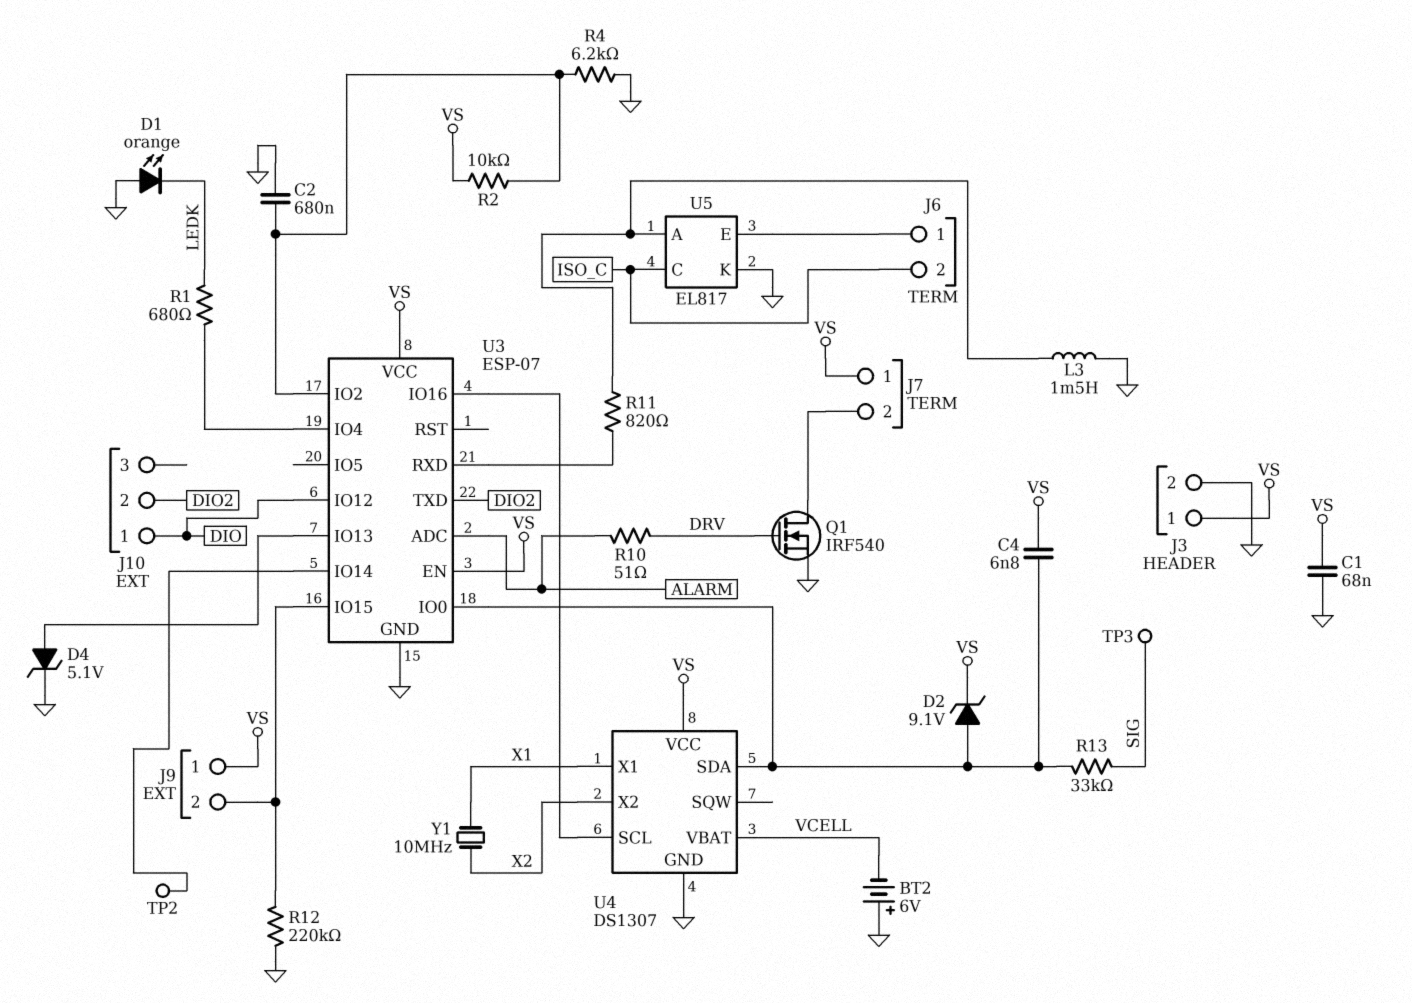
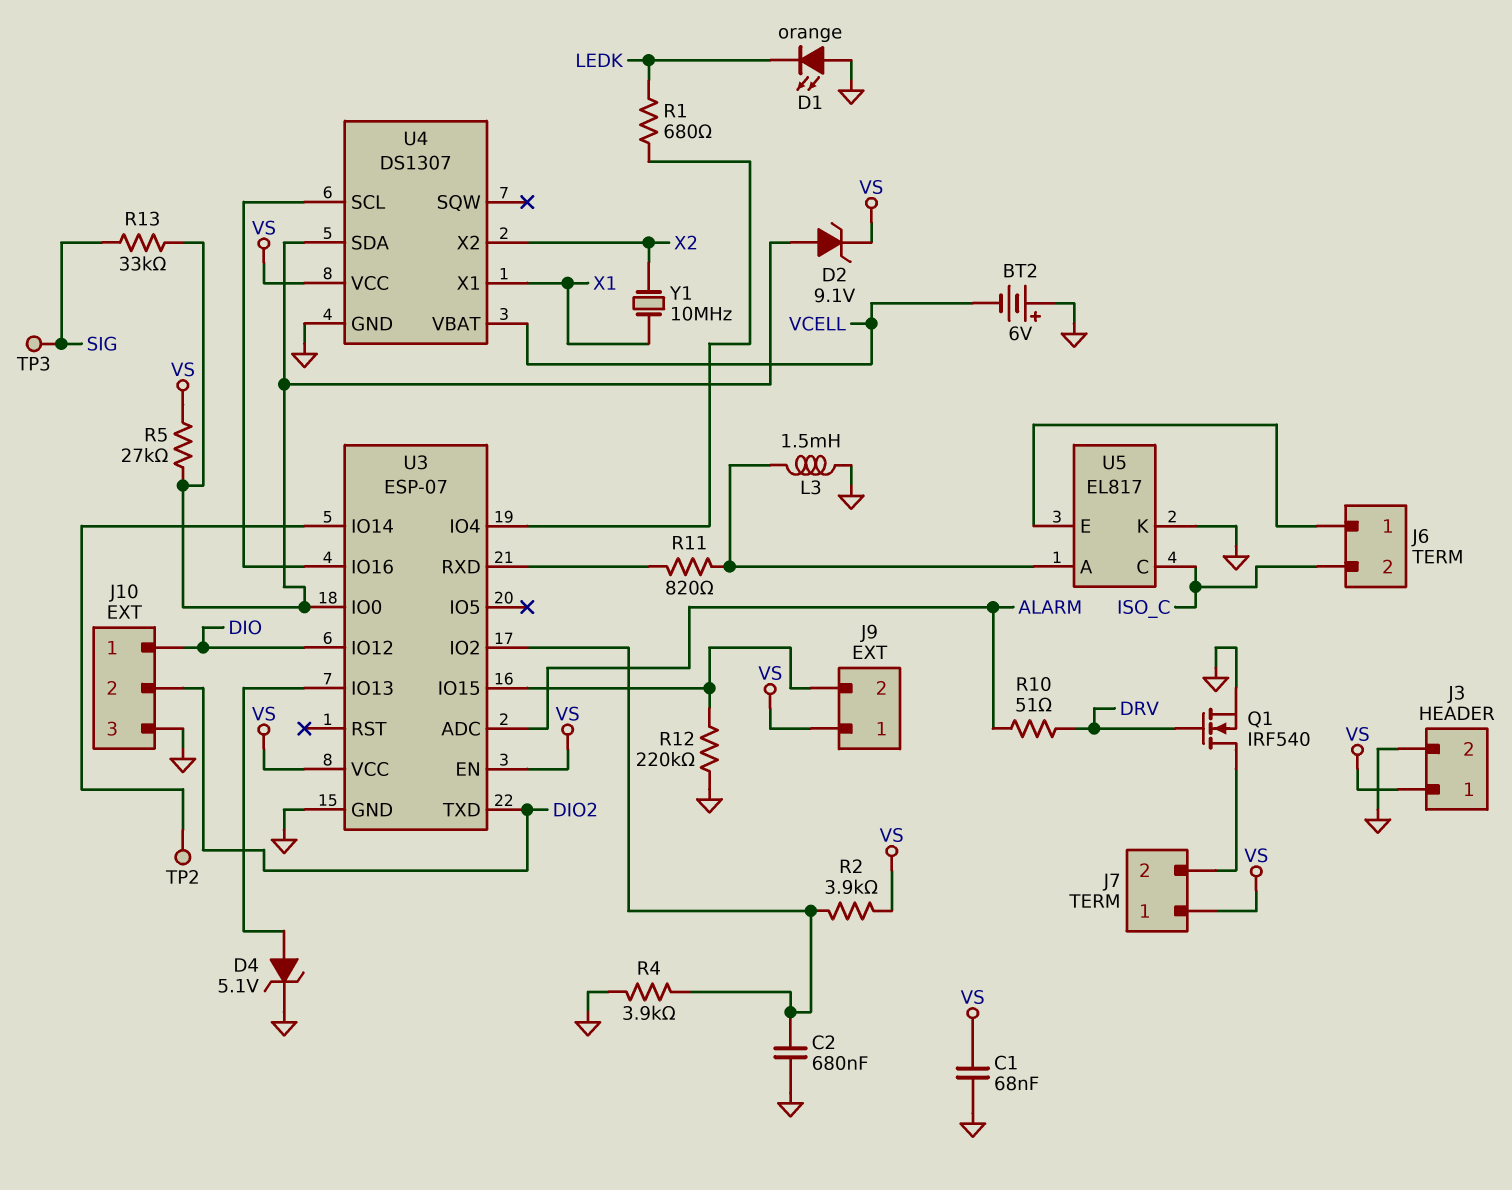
C4: 6.8nF (U3/IO0, VS) -> none
J10 pin 3: none -> GND
R2: 10k (U3/IO2, VS) -> 3.9k (U3/IO2, VS)
R4: 6.2k (GND, U3/IO2) -> 3.9k (GND, U3/IO2)
R5: none -> 27k (U3/IO0, VS)

